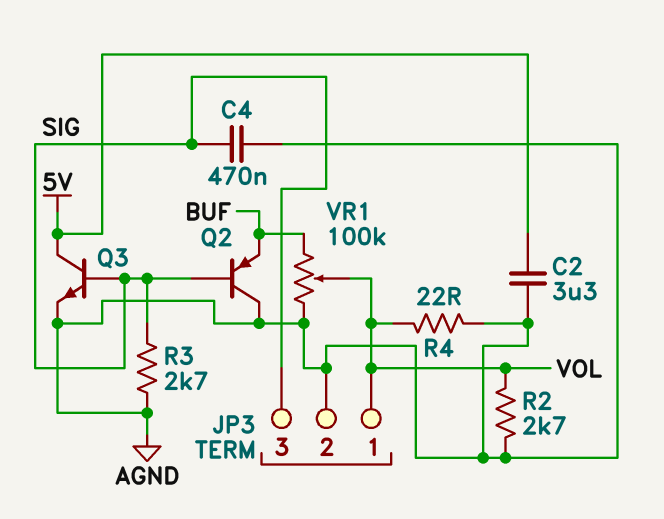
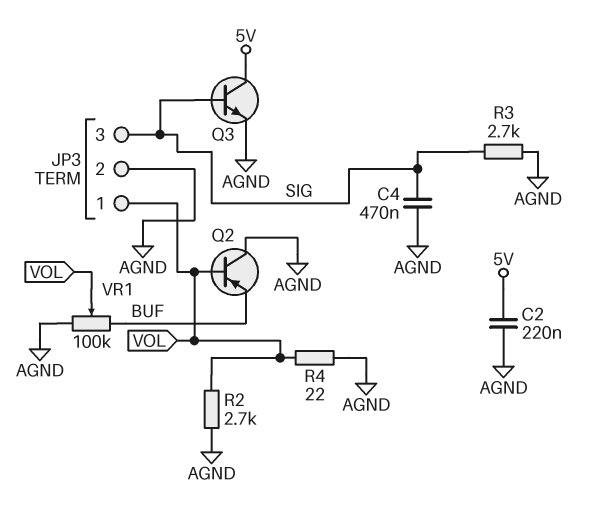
C2: 3.3uF (5V, AGND) -> 220nF (5V, AGND)
Q2: PNP (B SIG, C AGND, E BUF) -> PNP (B VOL, C AGND, E BUF)

